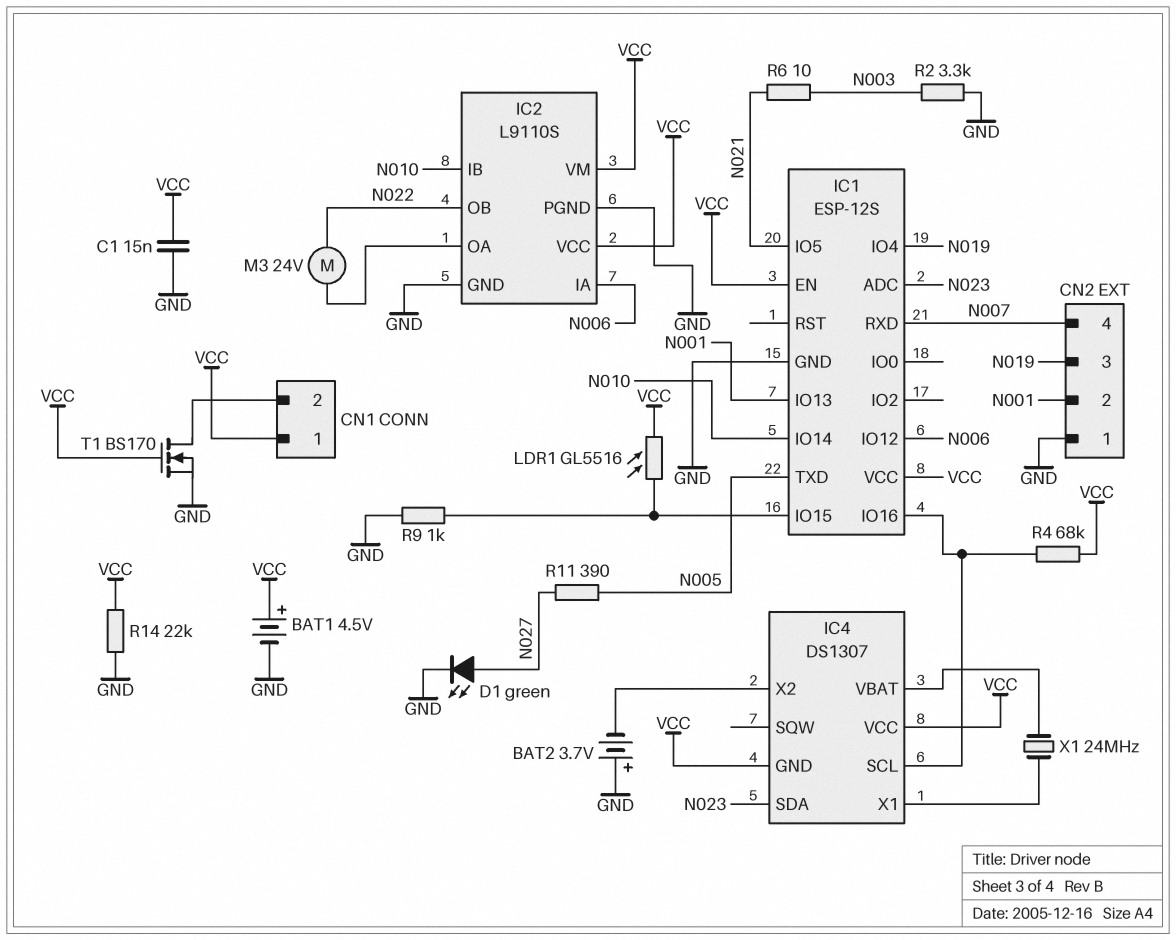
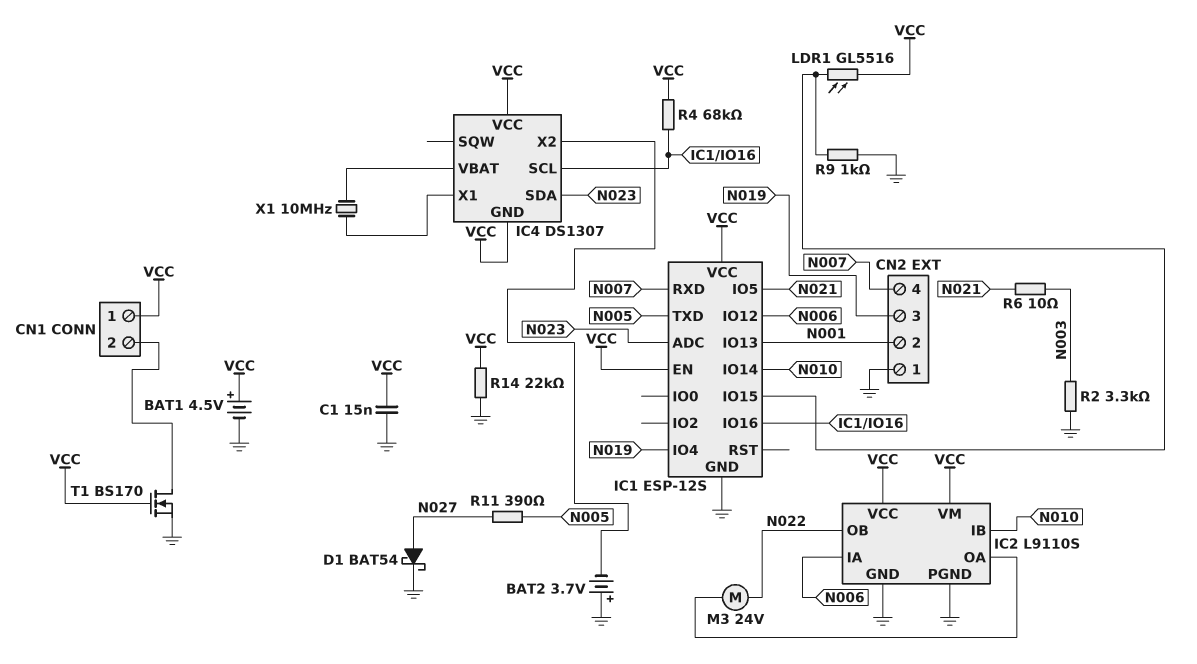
D1: LED green (A N027, K GND) -> schottky BAT54 (A N027, K GND)
X1: 24MHz (IC4/VBAT, IC4/X1) -> 10MHz (IC4/VBAT, IC4/X1)

